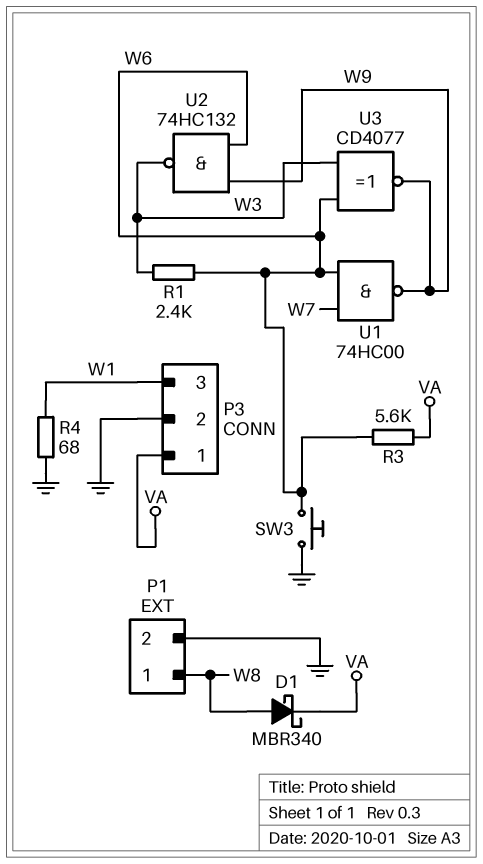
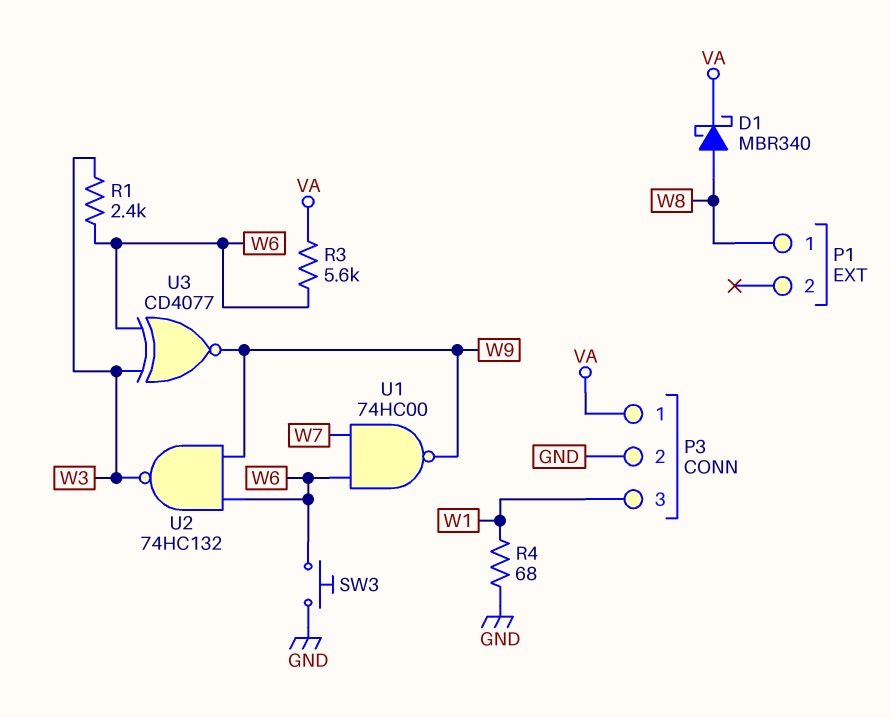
P1 pin 2: GND -> none

